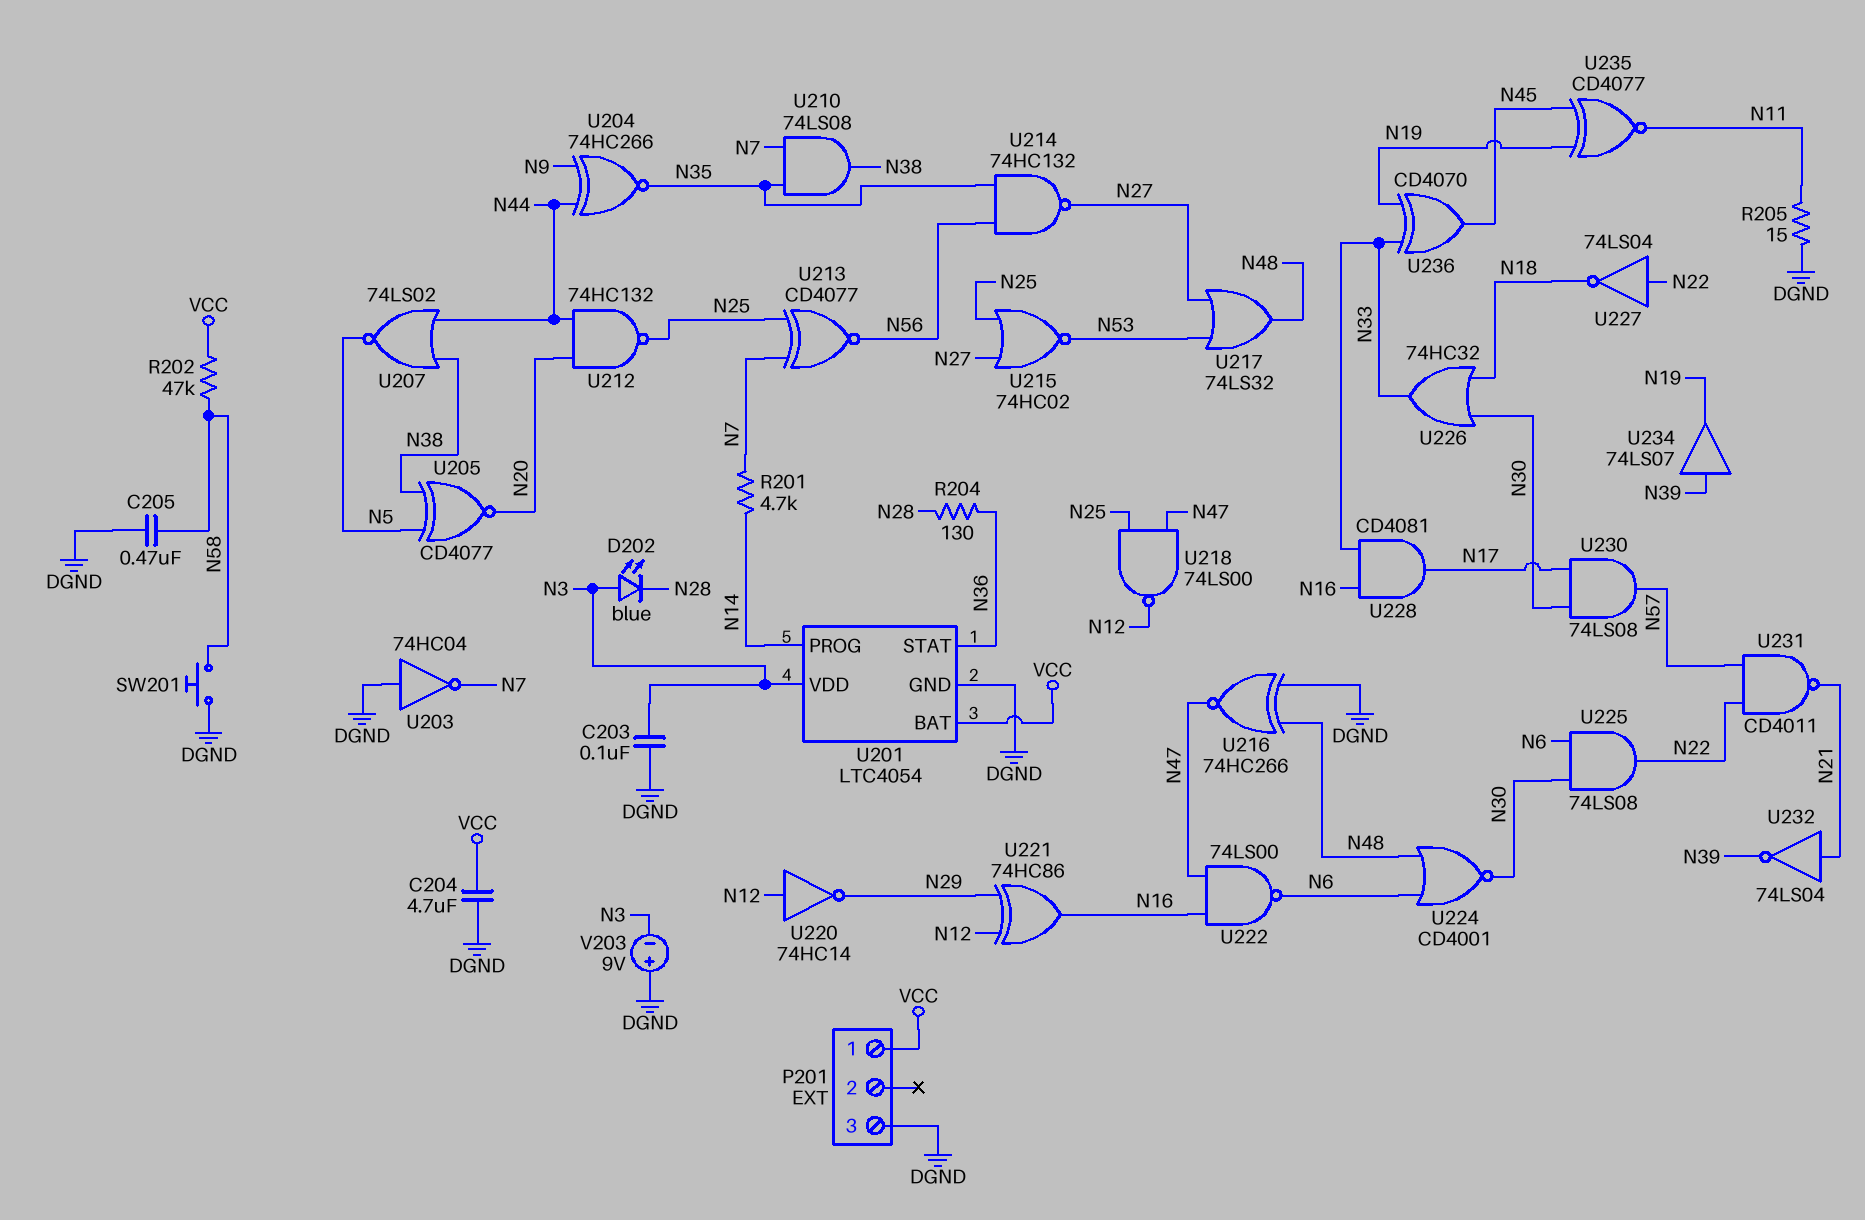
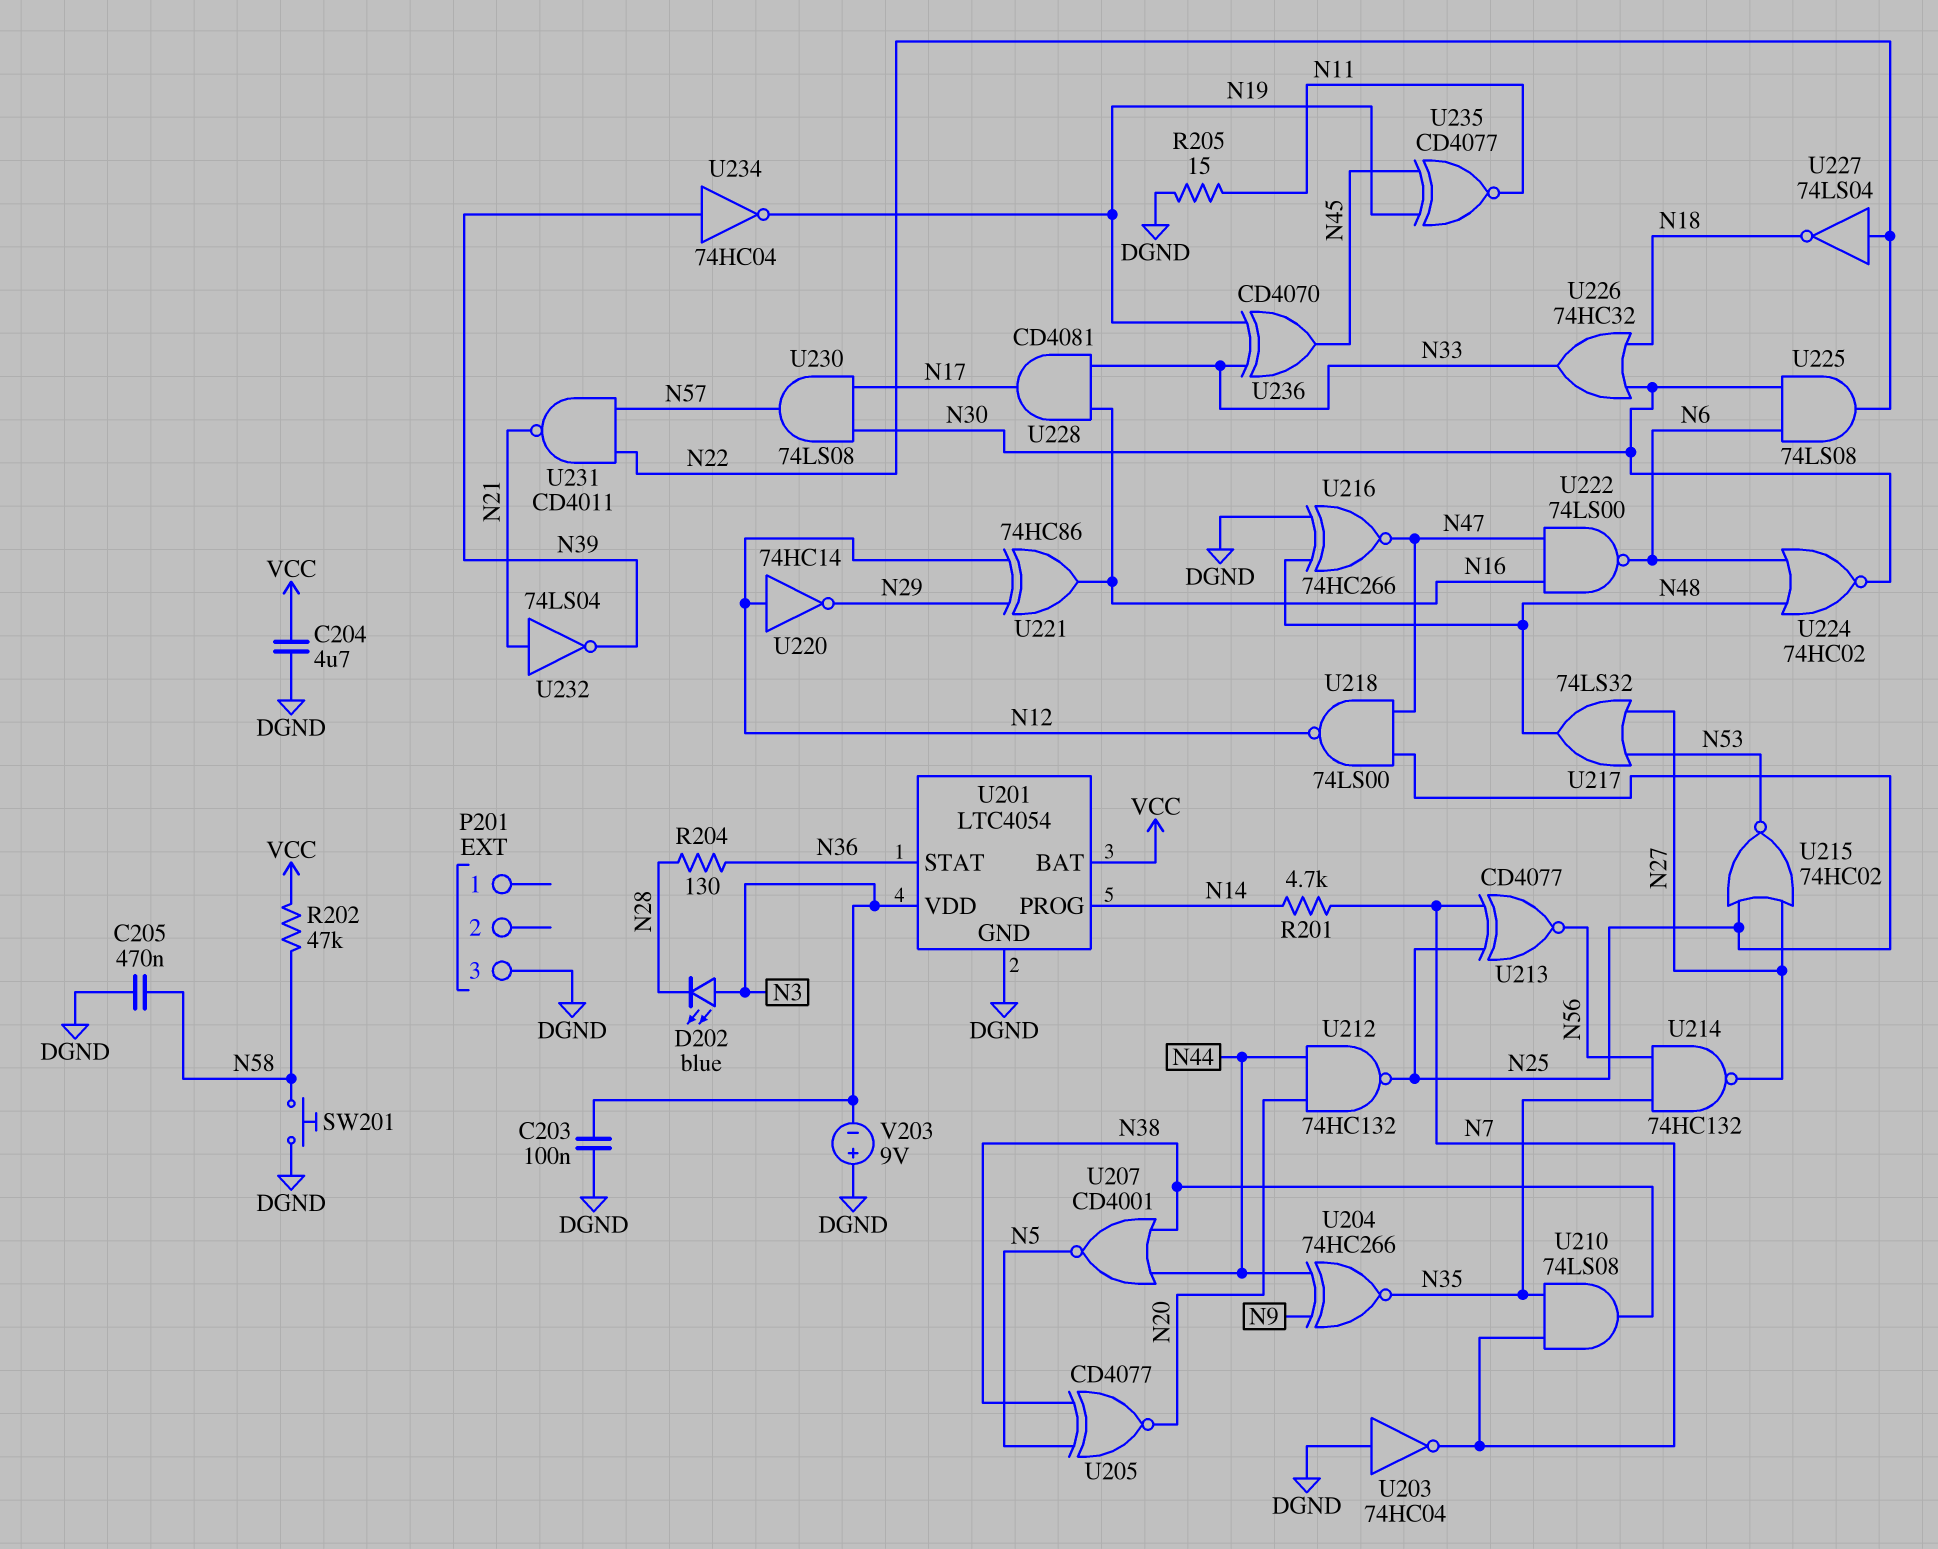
P201 pin 1: VCC -> none
U207: NOR 74LS02 (in N38, in N44, out N5) -> NOR CD4001 (in N38, in N44, out N5)
U224: NOR CD4001 (in N6, in N48, out N30) -> NOR 74HC02 (in N6, in N48, out N30)
U234: buffer 74LS07 (in N39, out N19) -> NOT 74HC04 (in N39, out N19)

